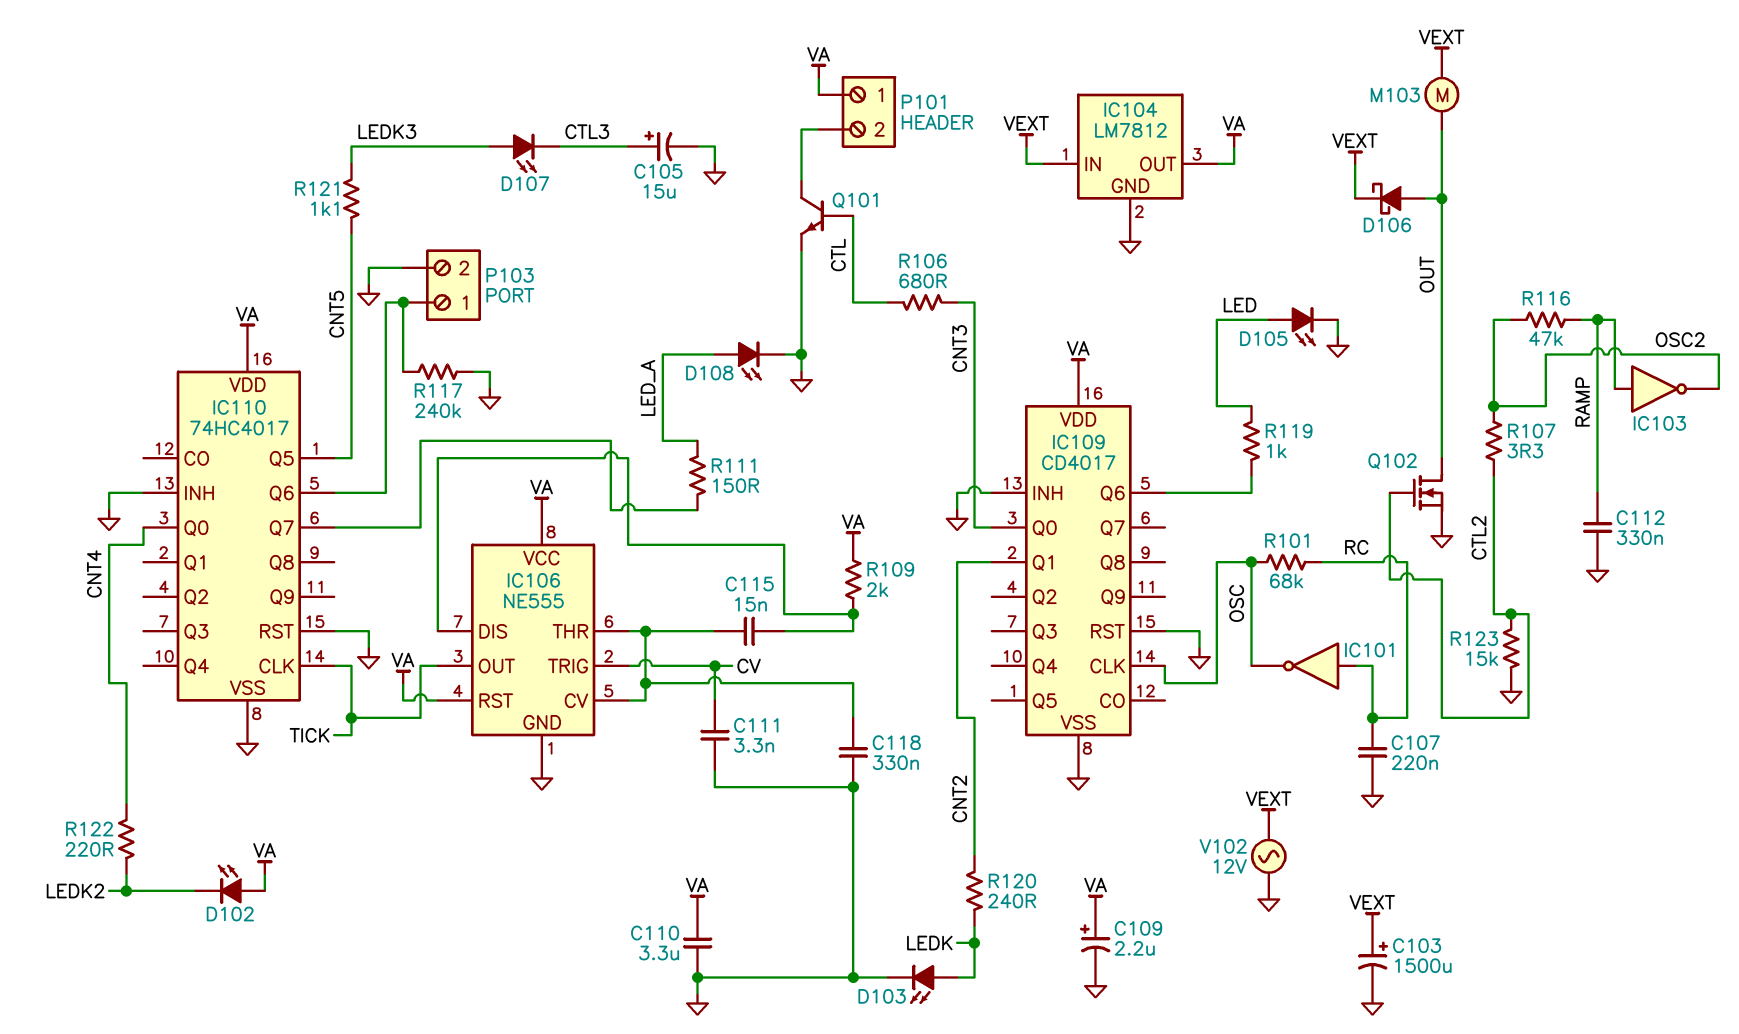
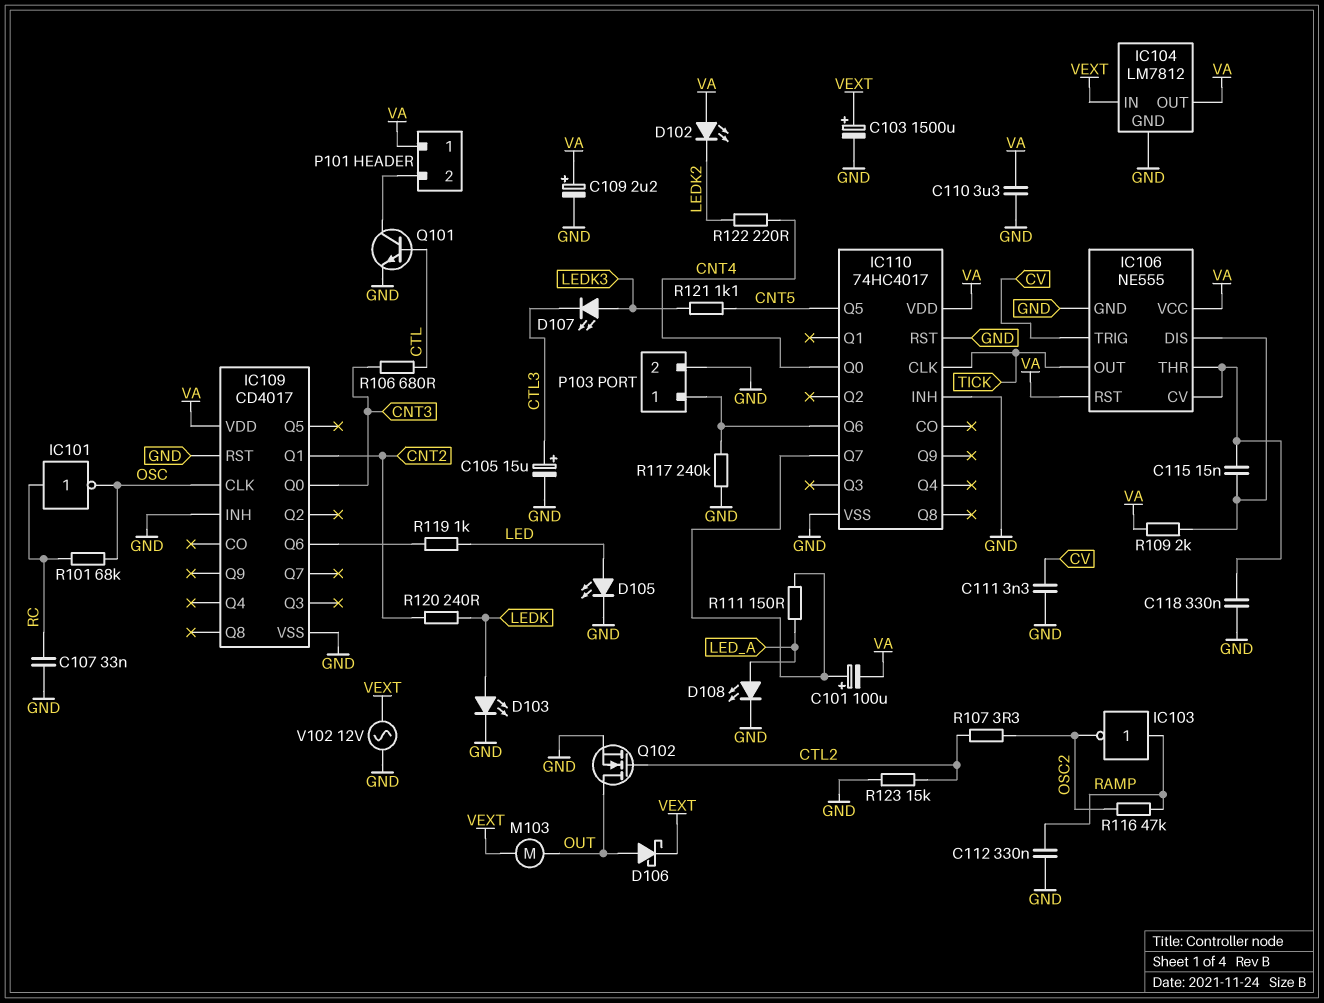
C101: none -> 100uF (plus IC110/Q7, minus VA)
C107: 220nF (GND, RC) -> 33nF (GND, RC)

